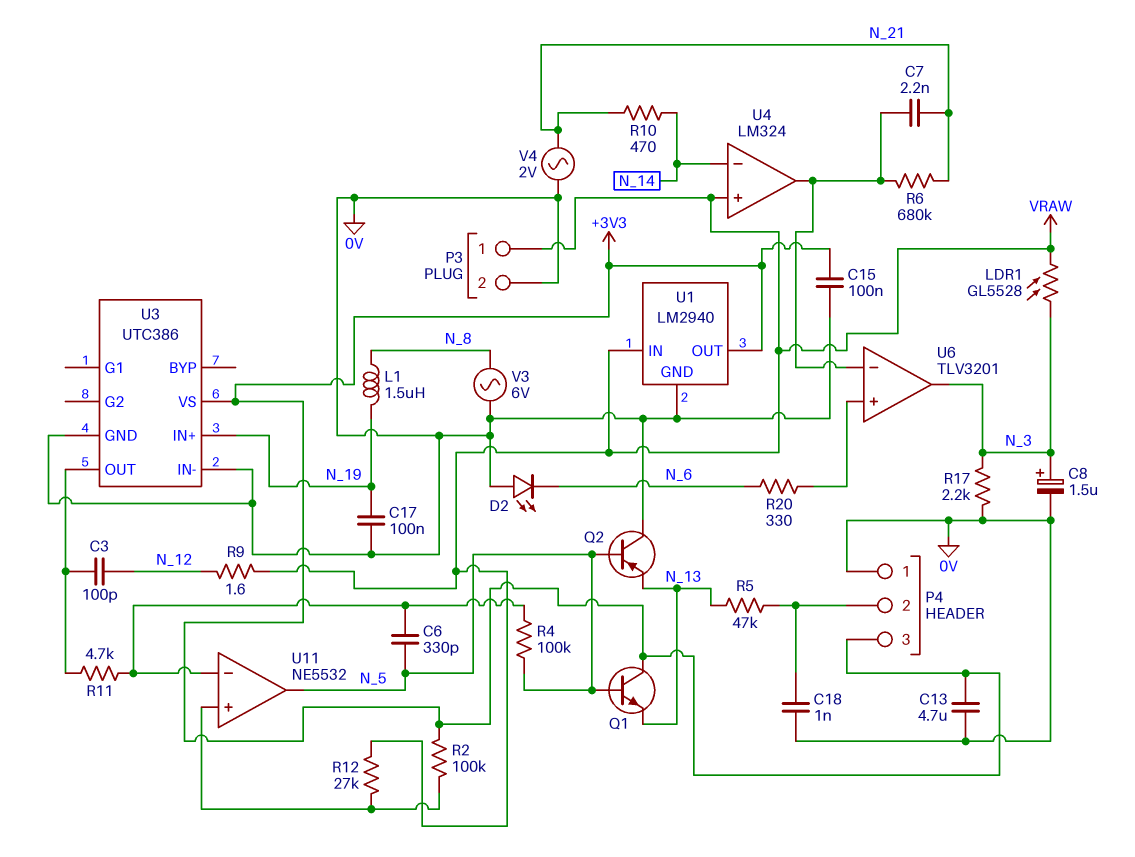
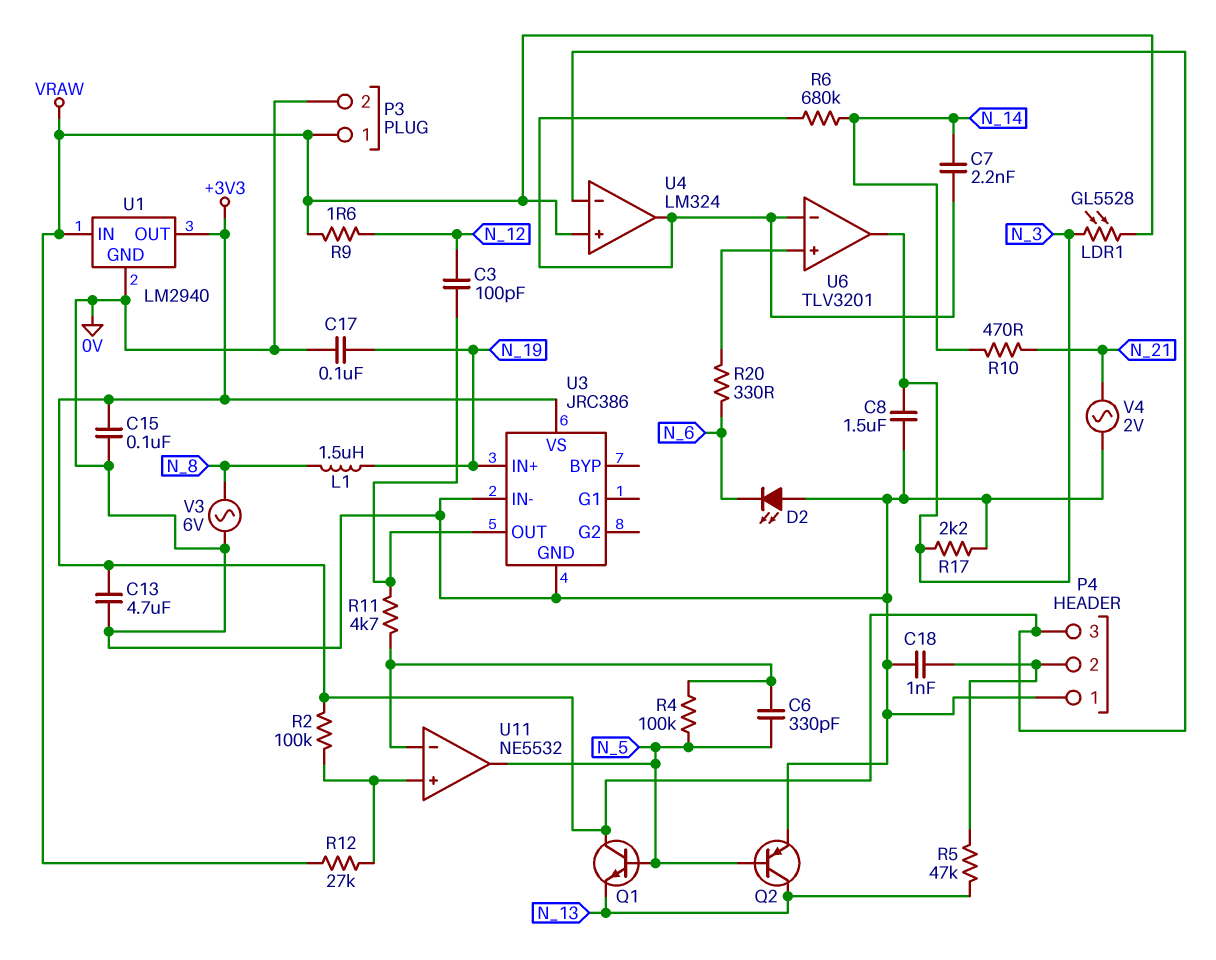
C7: 2.2nF (N_21, U4/out) -> 2.2nF (N_14, U4/out)
C8: 1.5uF (plus N_3, minus 0V) -> 1.5uF (0V, N_3)
Q2: PNP (B N_5, C 0V, E N_13) -> PNP (B N_5, C N_13, E 0V)
R6: 680k (N_21, U4/out) -> 680k (N_14, U4/out)
U3: UTC386 -> JRC386
U4 pin in-: N_14 -> +3V3

